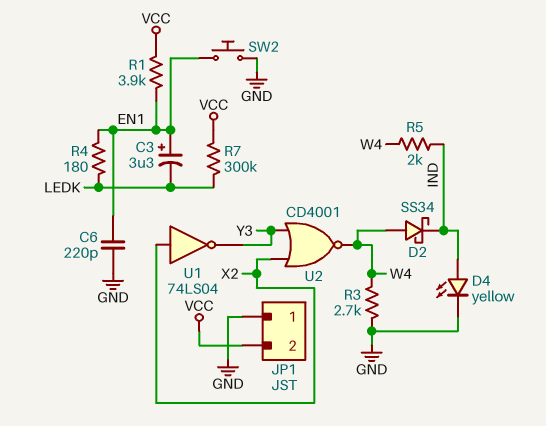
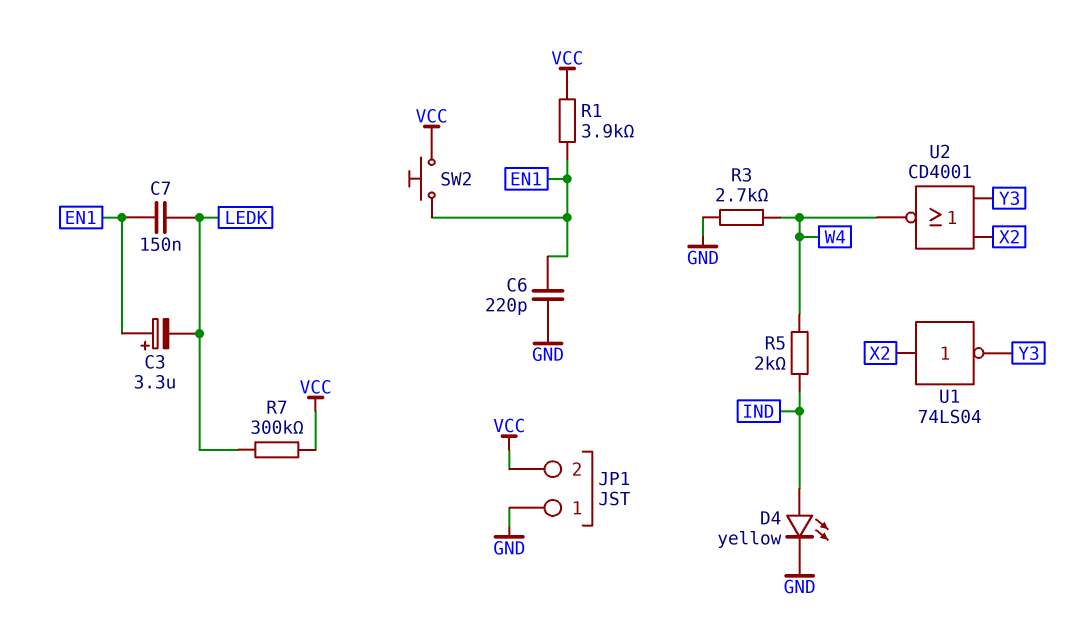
C7: none -> 150nF (EN1, LEDK)
D2: schottky SS34 (A W4, K IND) -> none
R4: 180 (EN1, LEDK) -> none
SW2: button (EN1, GND) -> button (EN1, VCC)

